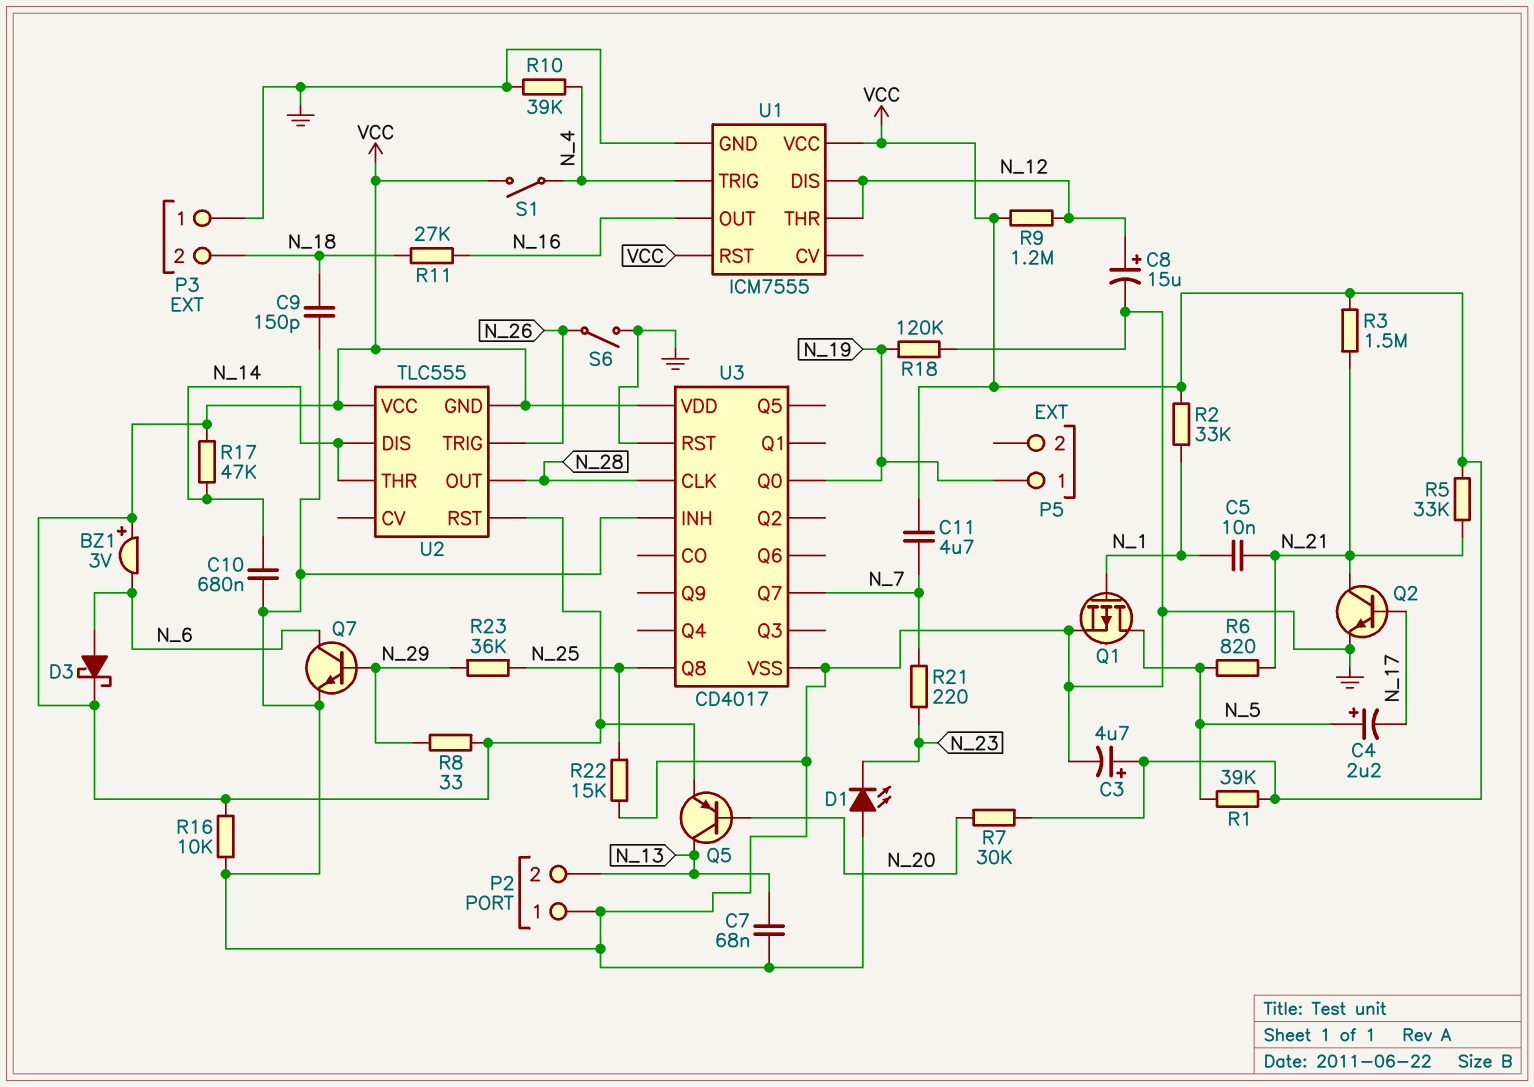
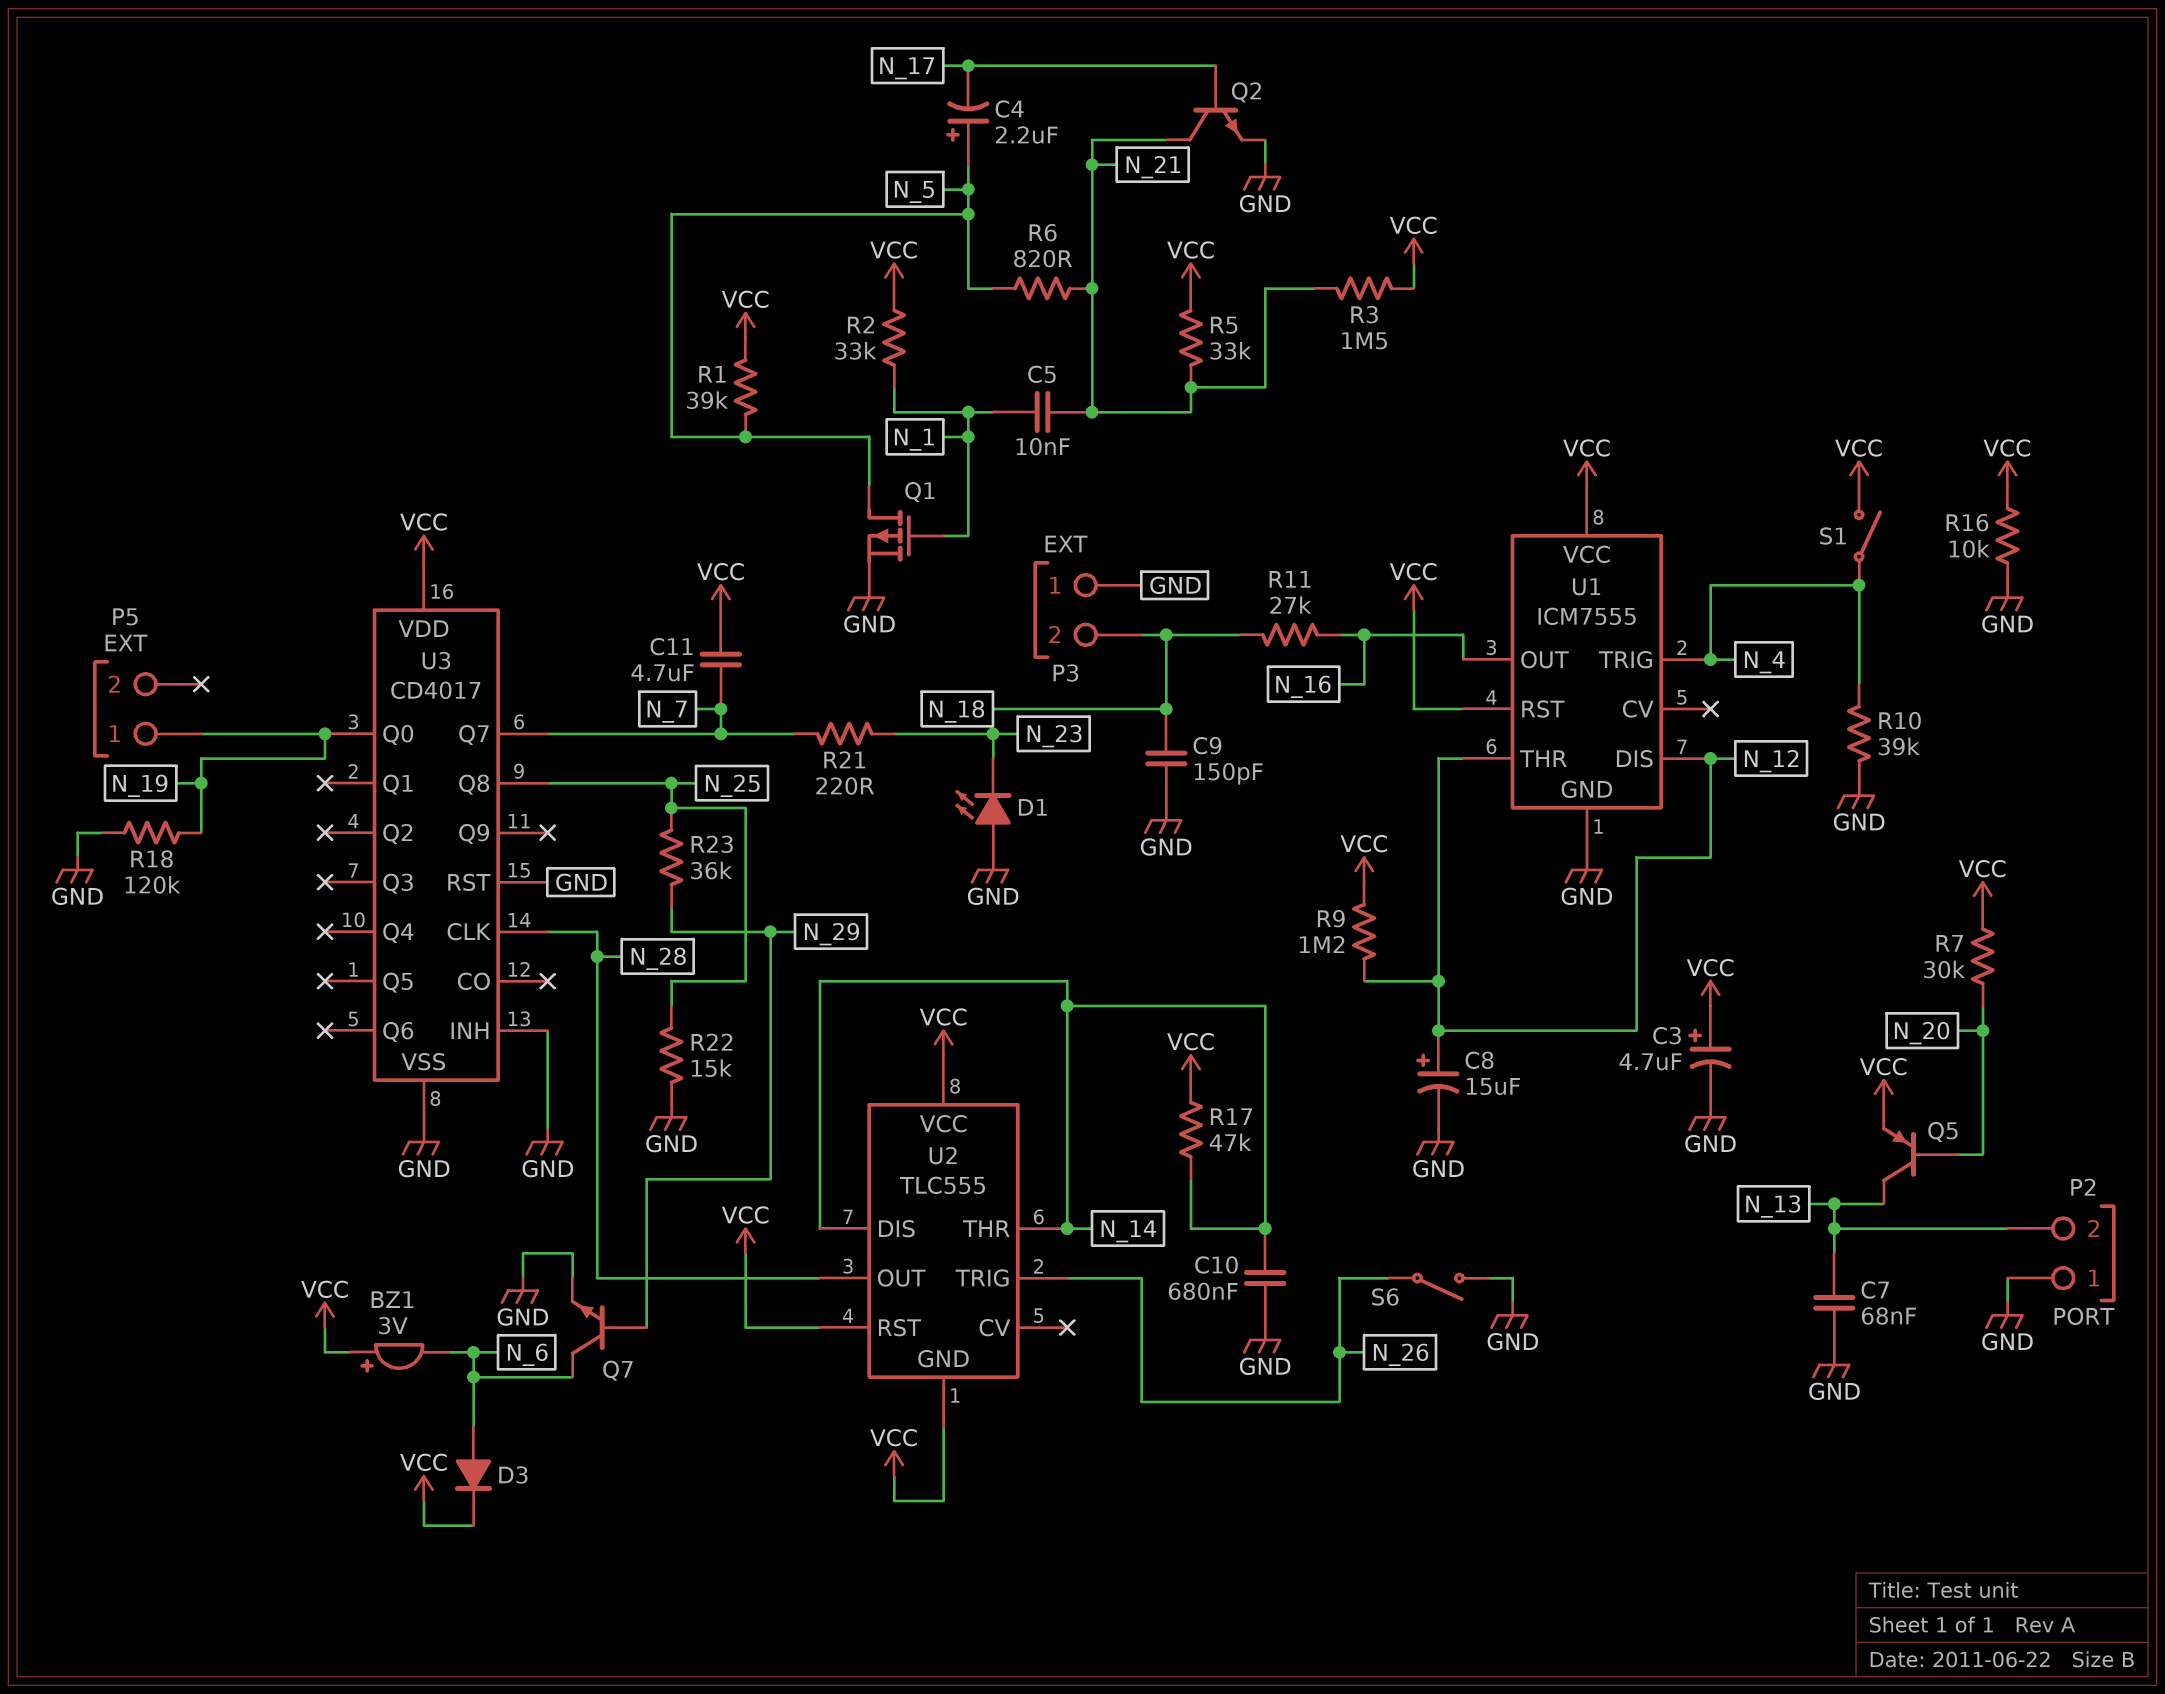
D3: schottky (A N_6, K VCC) -> diode (A N_6, K VCC)
R8: 33 (N_29, VCC) -> none

